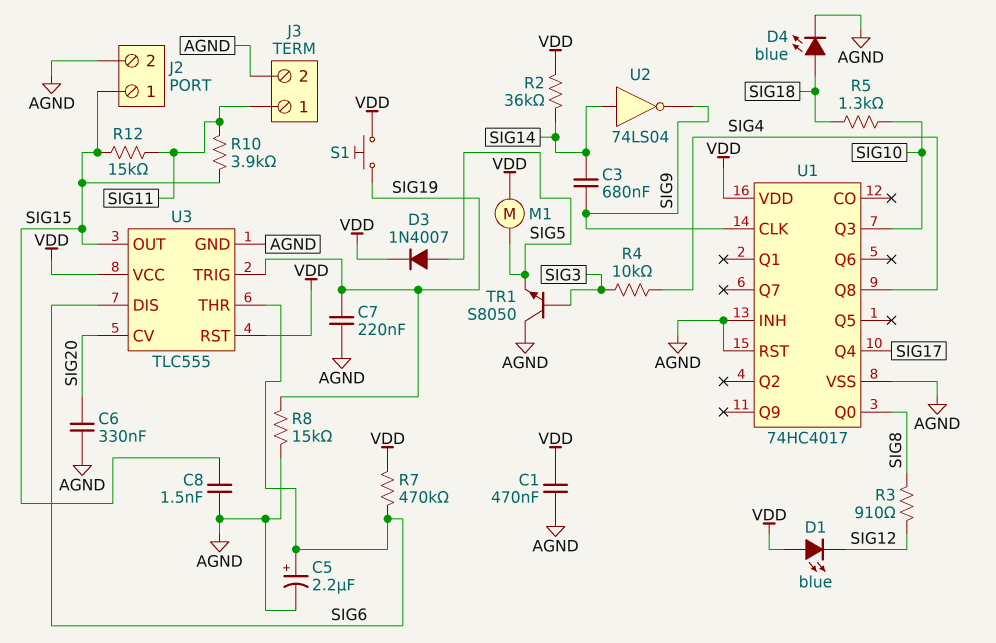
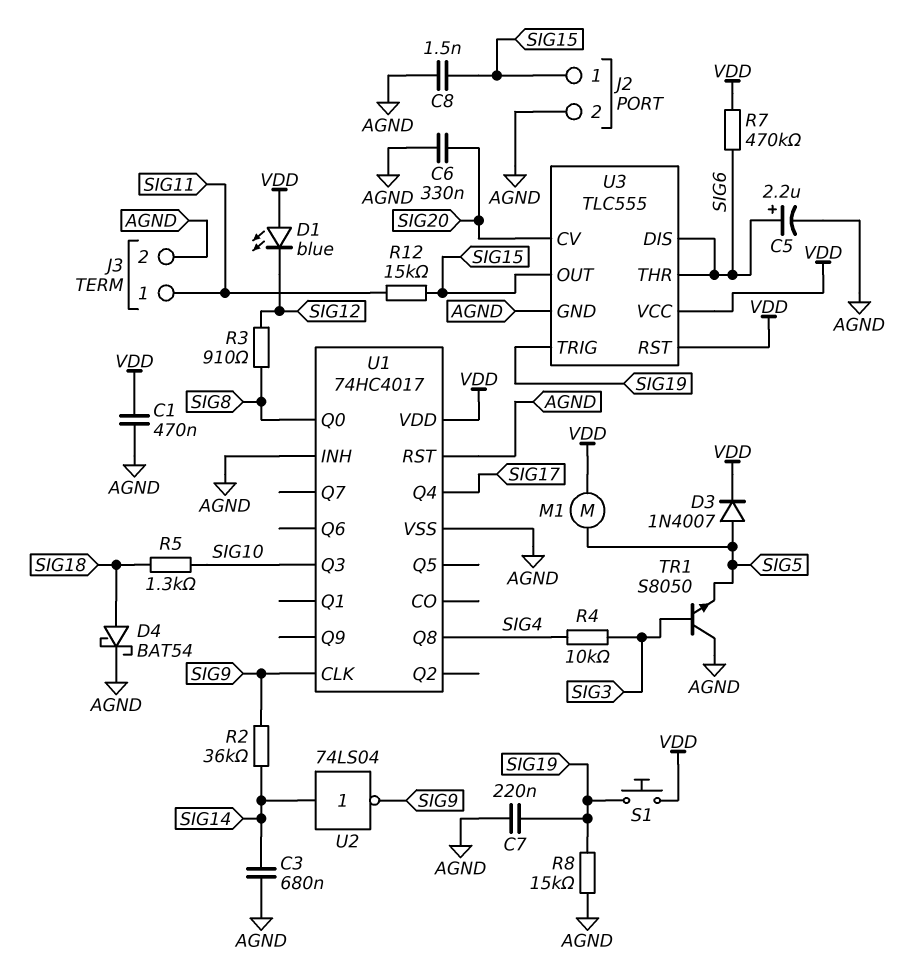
C3: 680nF (SIG9, SIG14) -> 680nF (AGND, SIG14)
D4: LED blue (A SIG18, K AGND) -> schottky BAT54 (A SIG18, K AGND)
R2: 36k (SIG14, VDD) -> 36k (SIG9, SIG14)
R10: 3.9k (SIG11, SIG15) -> none

